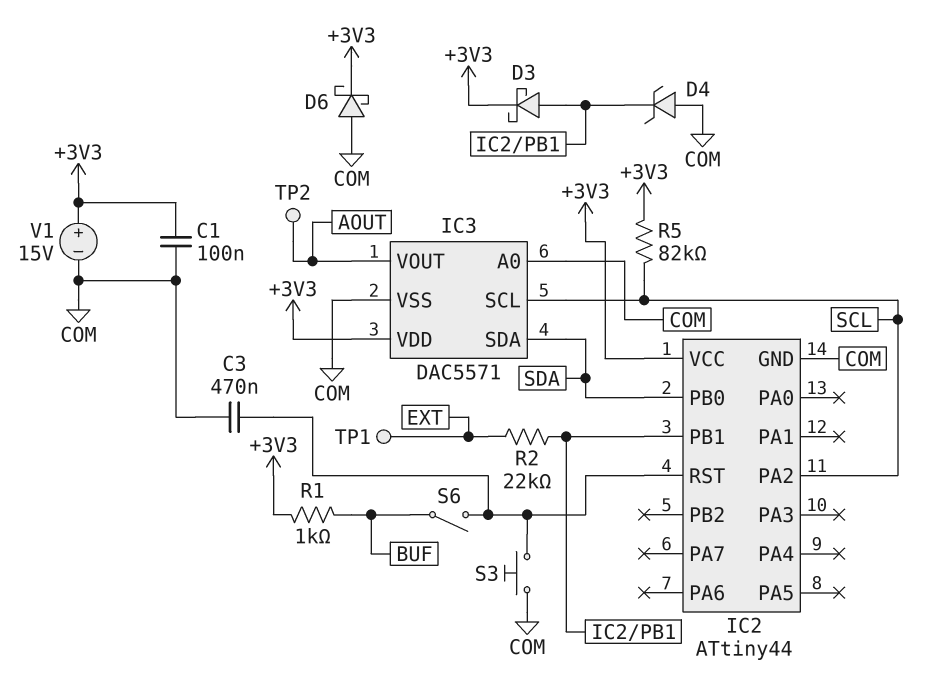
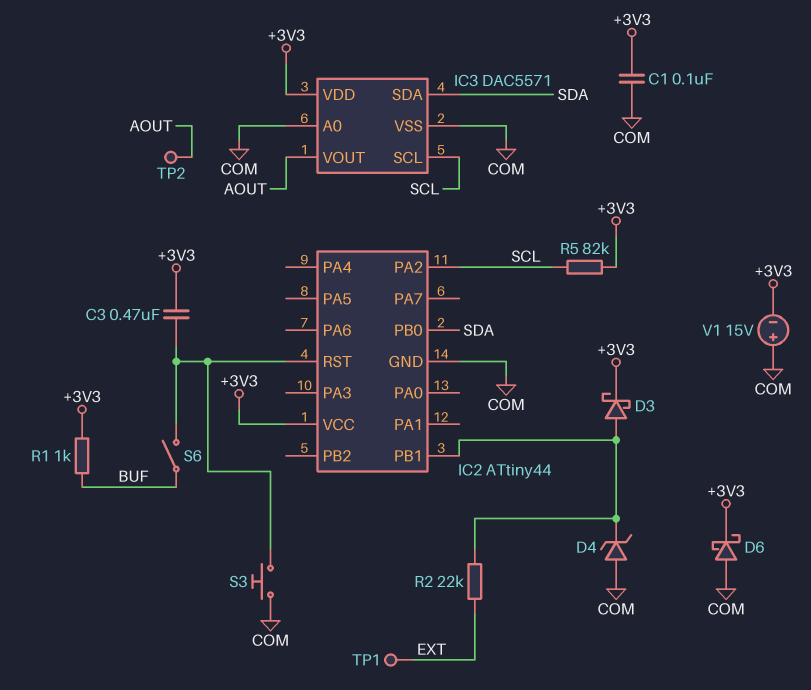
C3: 470nF (COM, IC2/RST) -> 470nF (+3V3, IC2/RST)
V1: 15V (plus +3V3, minus COM) -> 15V (plus COM, minus +3V3)

